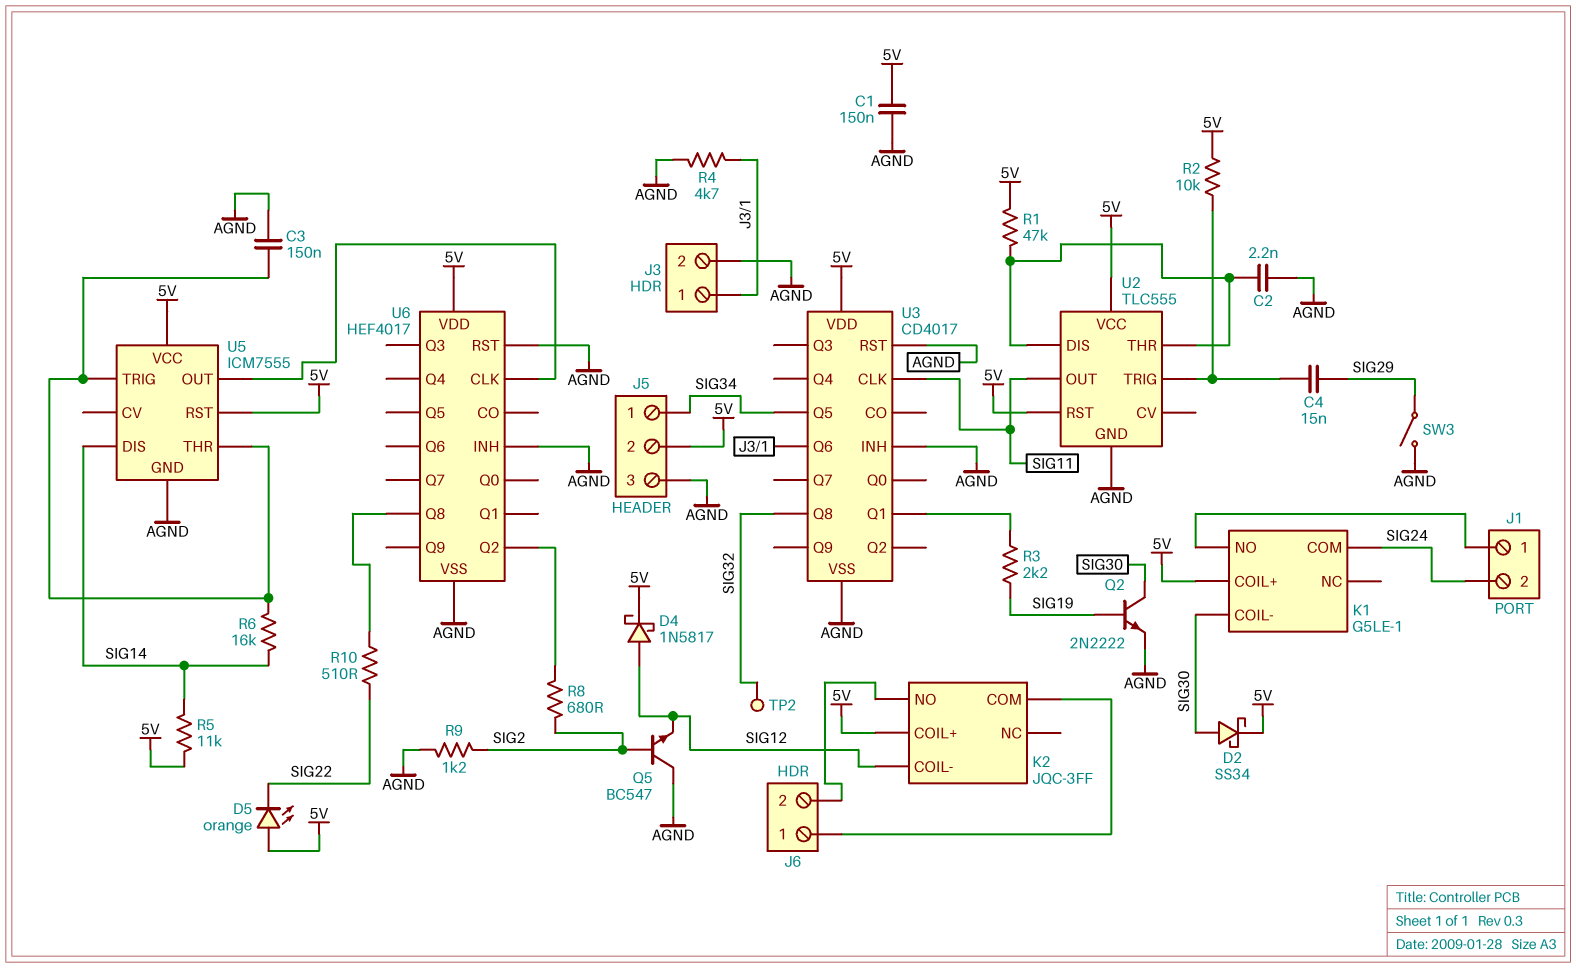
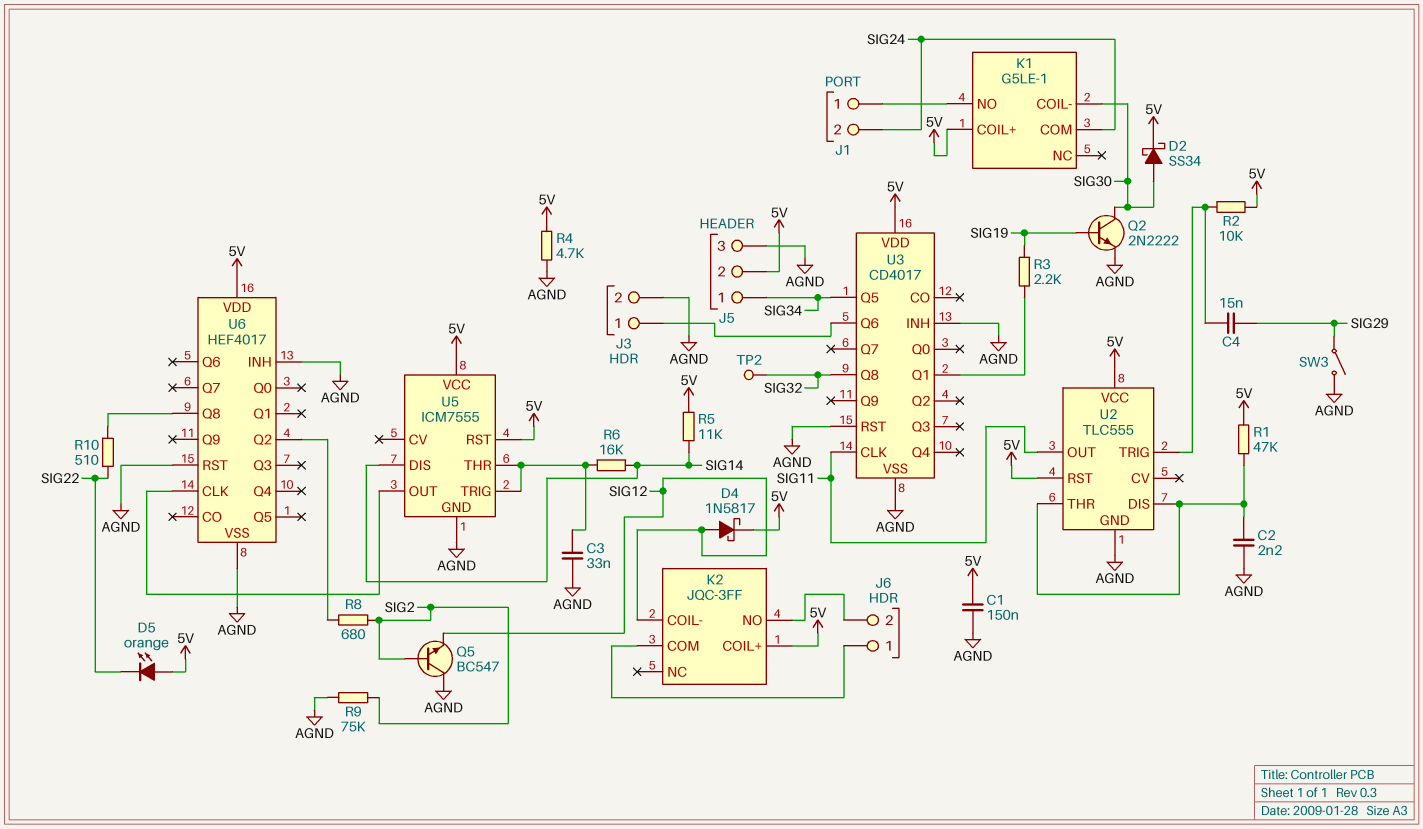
C3: 150nF (AGND, U5/THR) -> 33nF (AGND, U5/THR)
R4: 4.7k (AGND, J3/1) -> 4.7k (5V, AGND)
R9: 1.2k (AGND, SIG2) -> 75k (AGND, SIG2)

